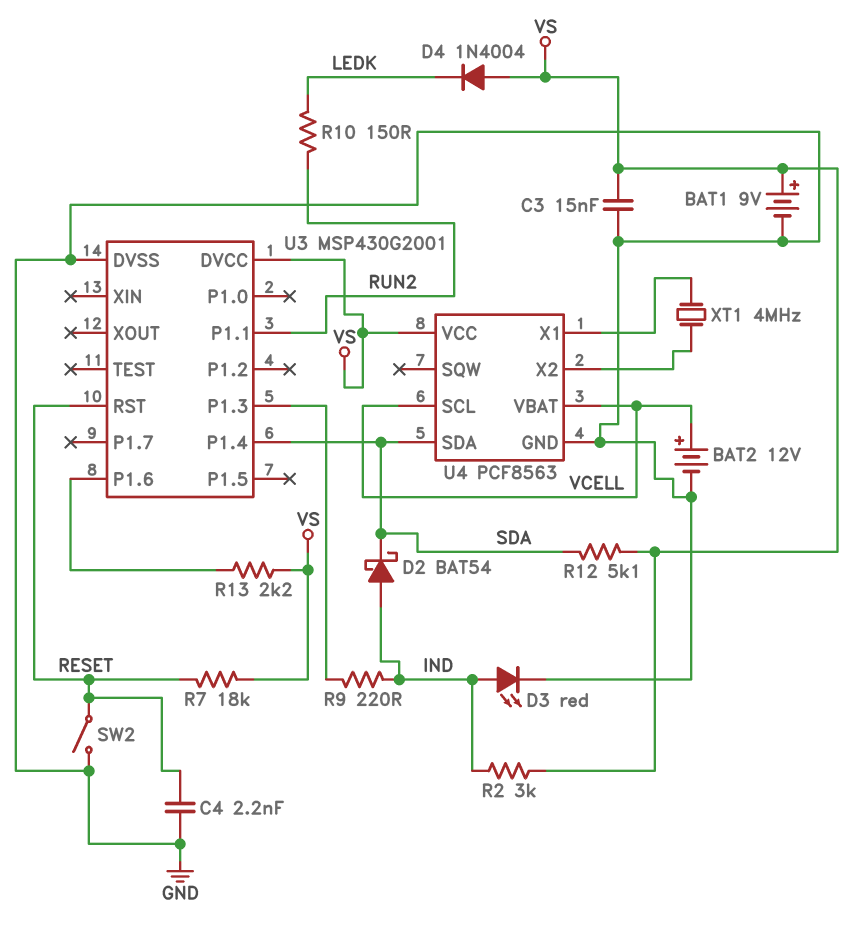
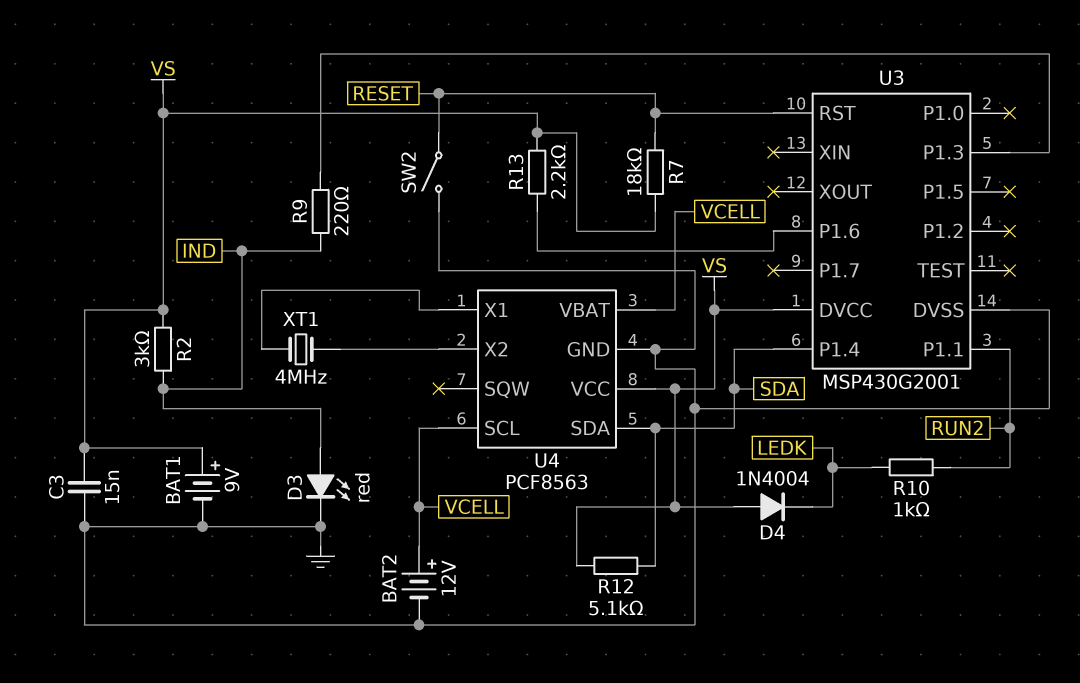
C4: 2.2nF (GND, RESET) -> none
D2: schottky BAT54 (A IND, K SDA) -> none
R10: 150 (LEDK, RUN2) -> 1k (LEDK, RUN2)

